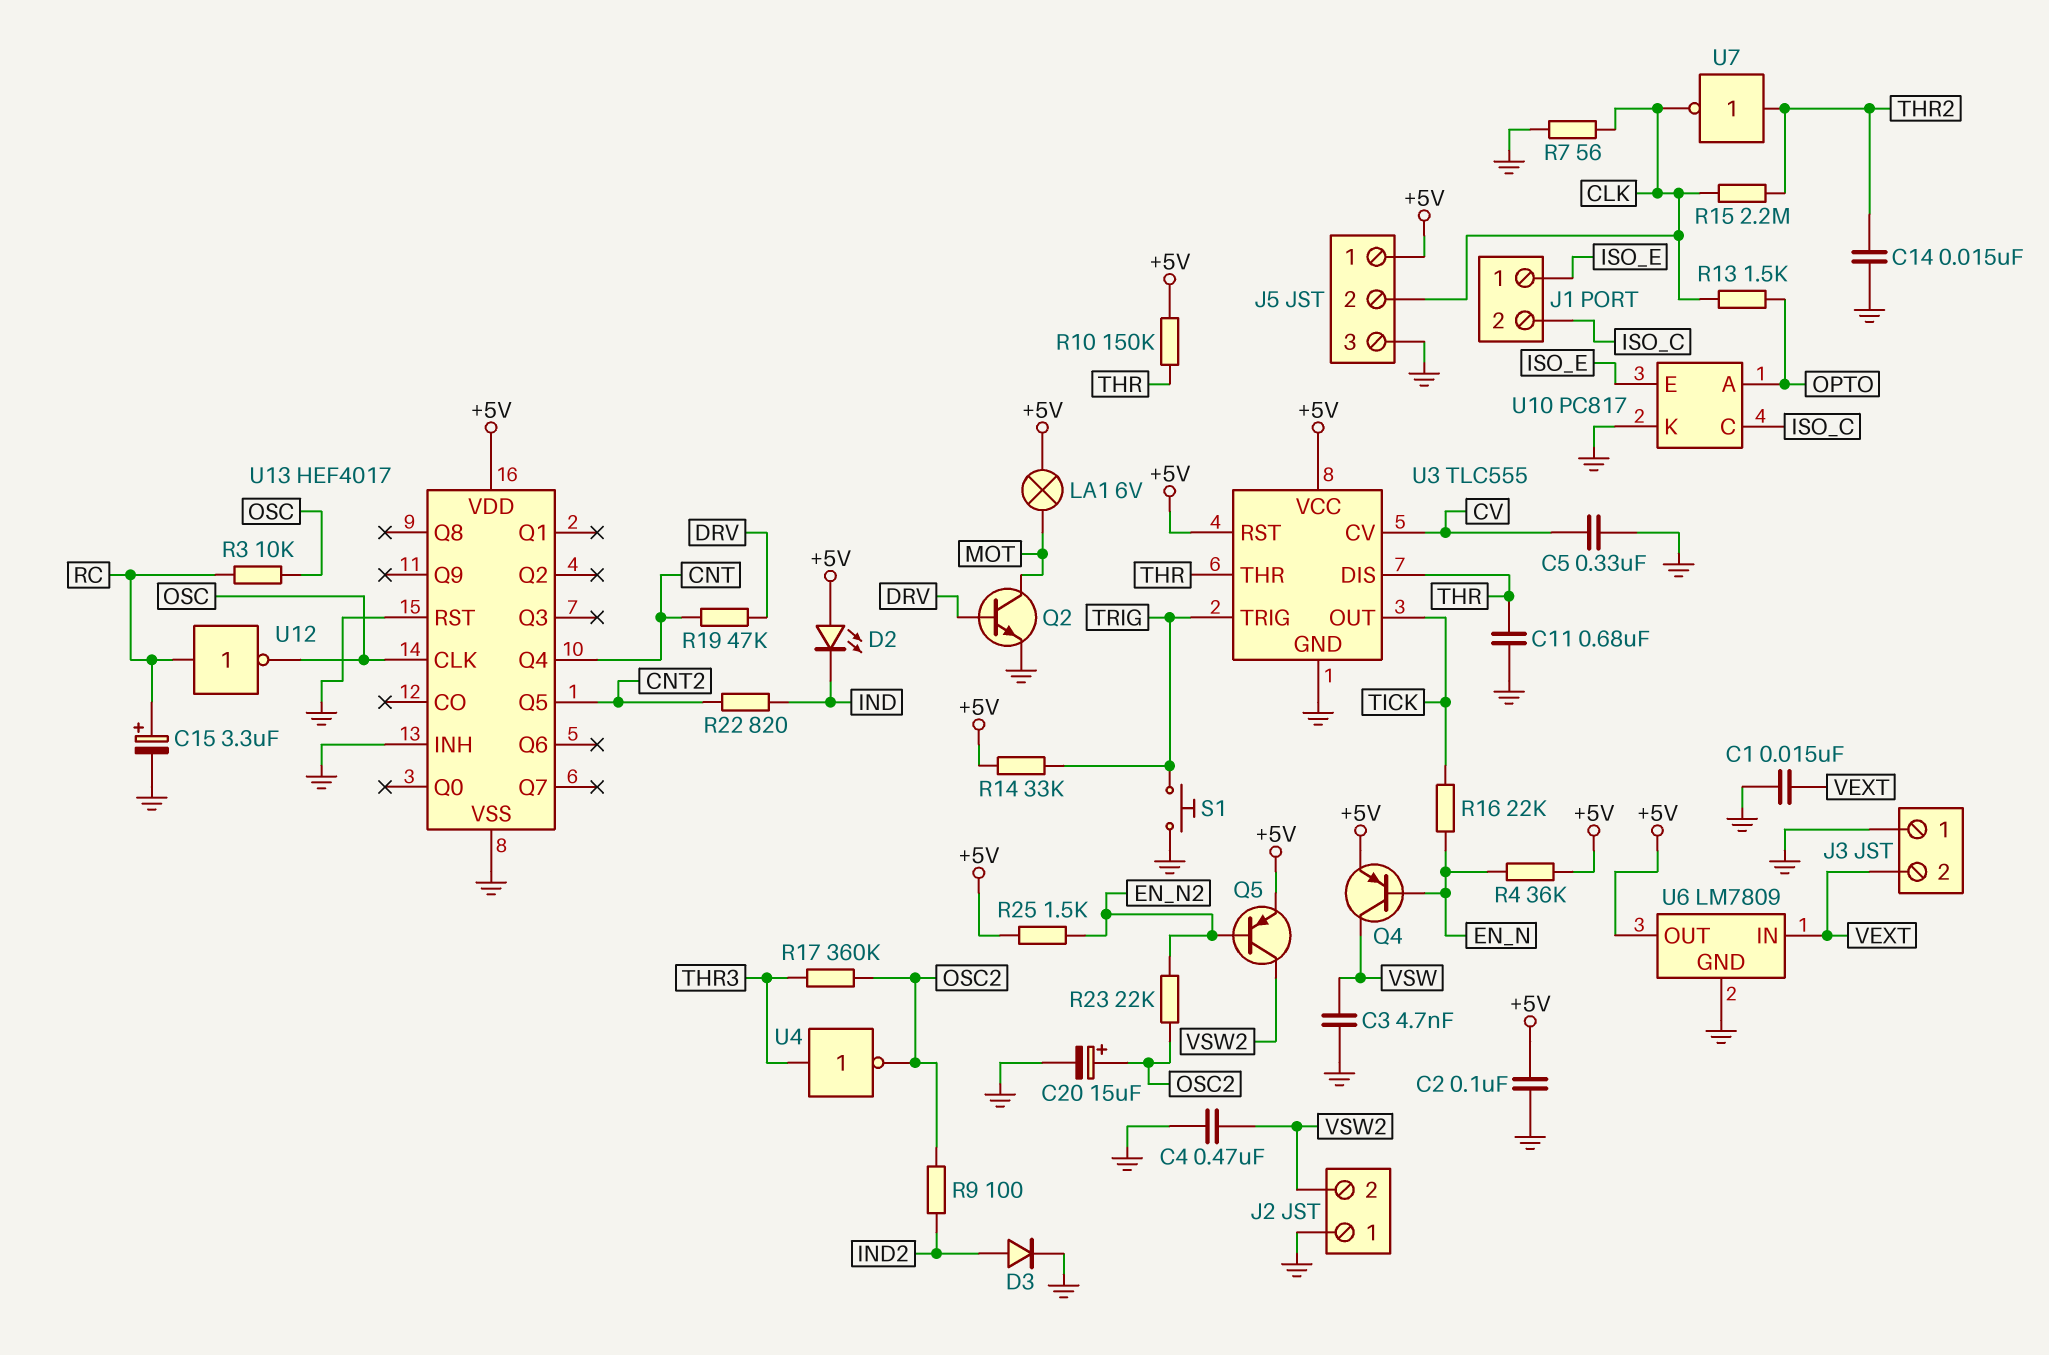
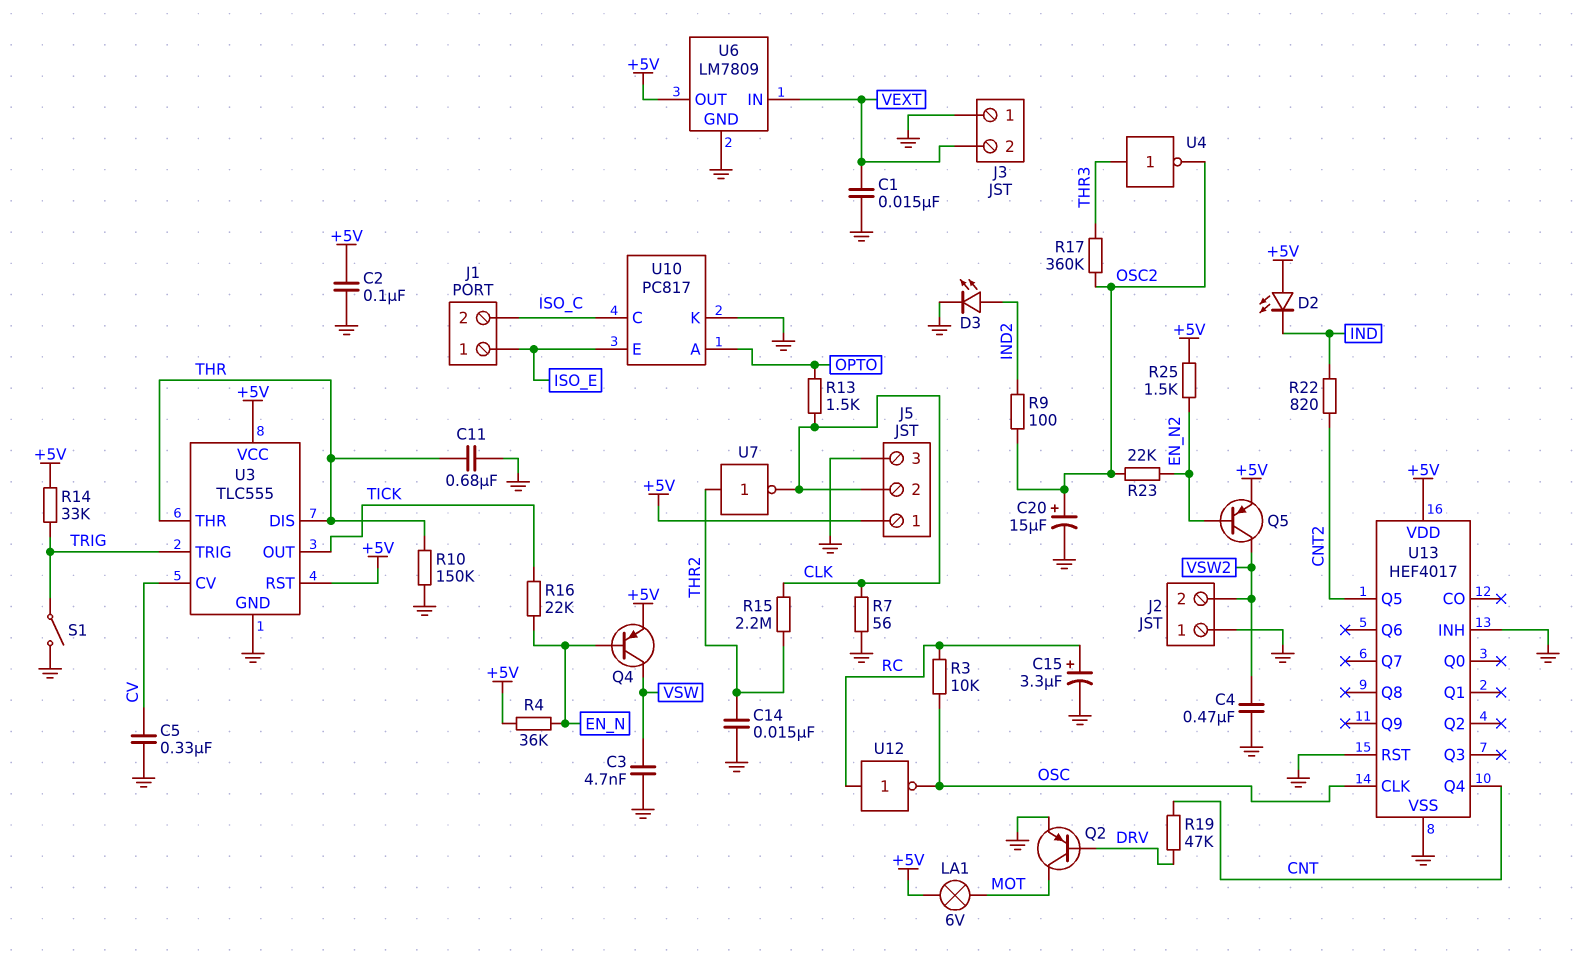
D3: diode (A IND2, K GND) -> LED (A IND2, K GND)
Q2: NPN (B DRV, C MOT, E GND) -> PNP (B DRV, C MOT, E GND)
R10: 150k (+5V, THR) -> 150k (GND, THR)
S1: button (GND, TRIG) -> switch (GND, TRIG)

